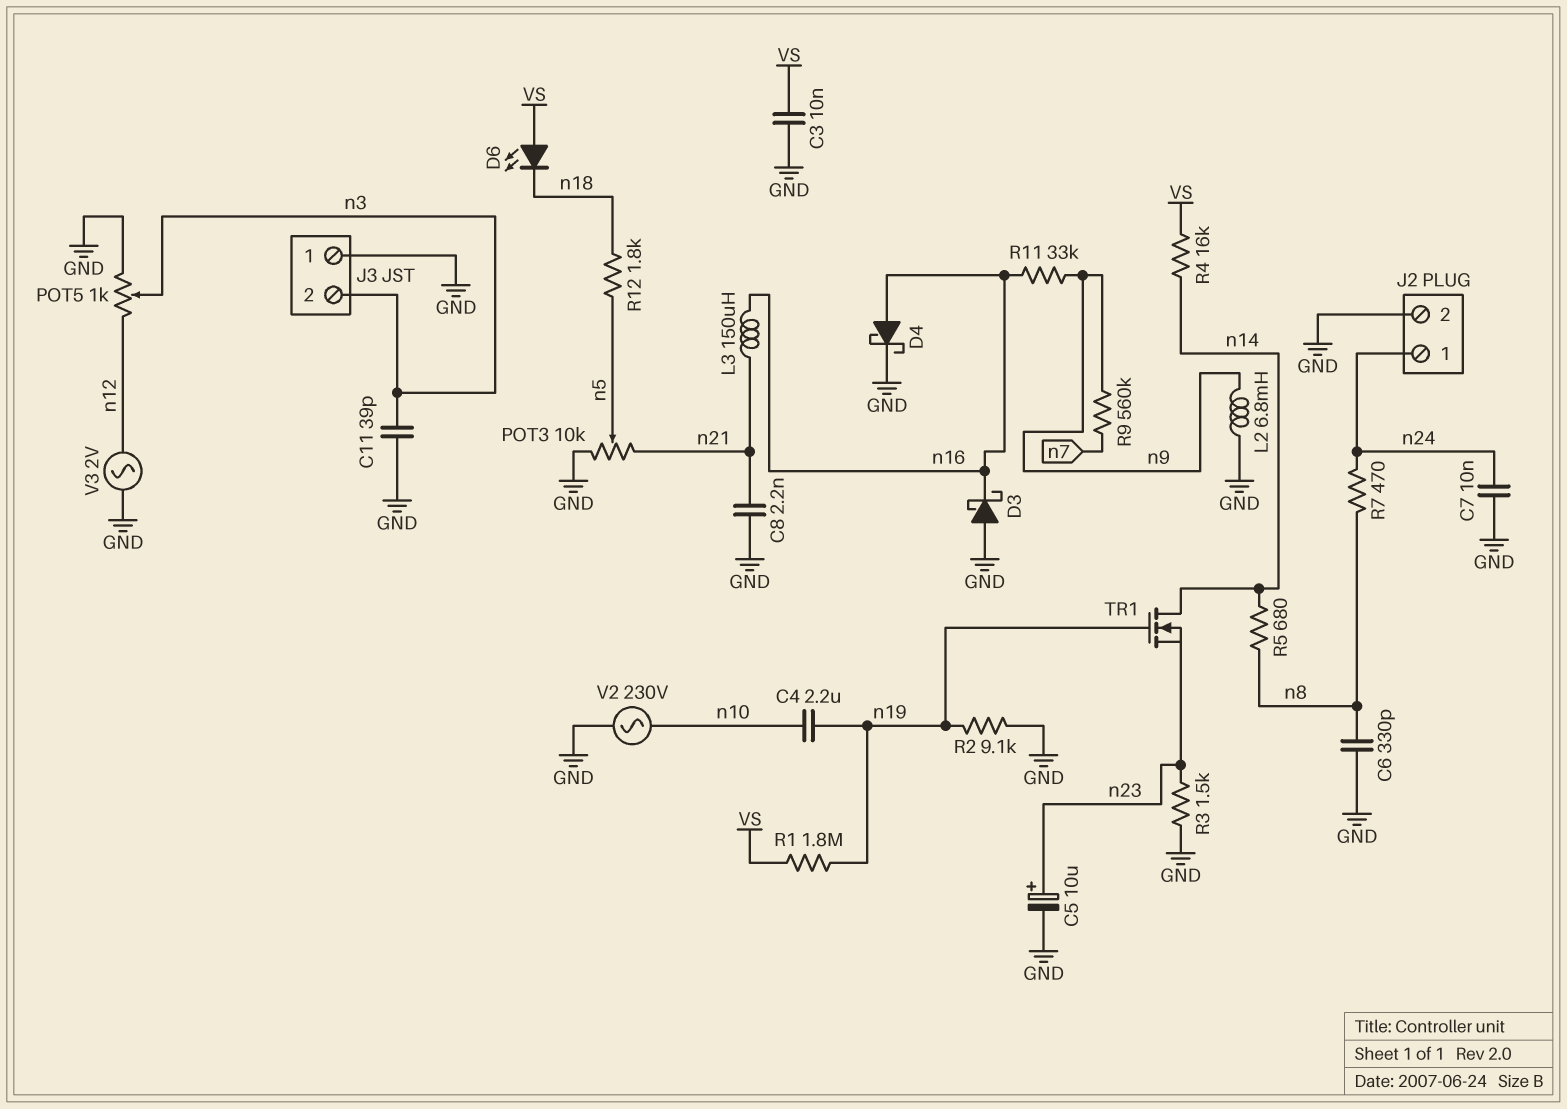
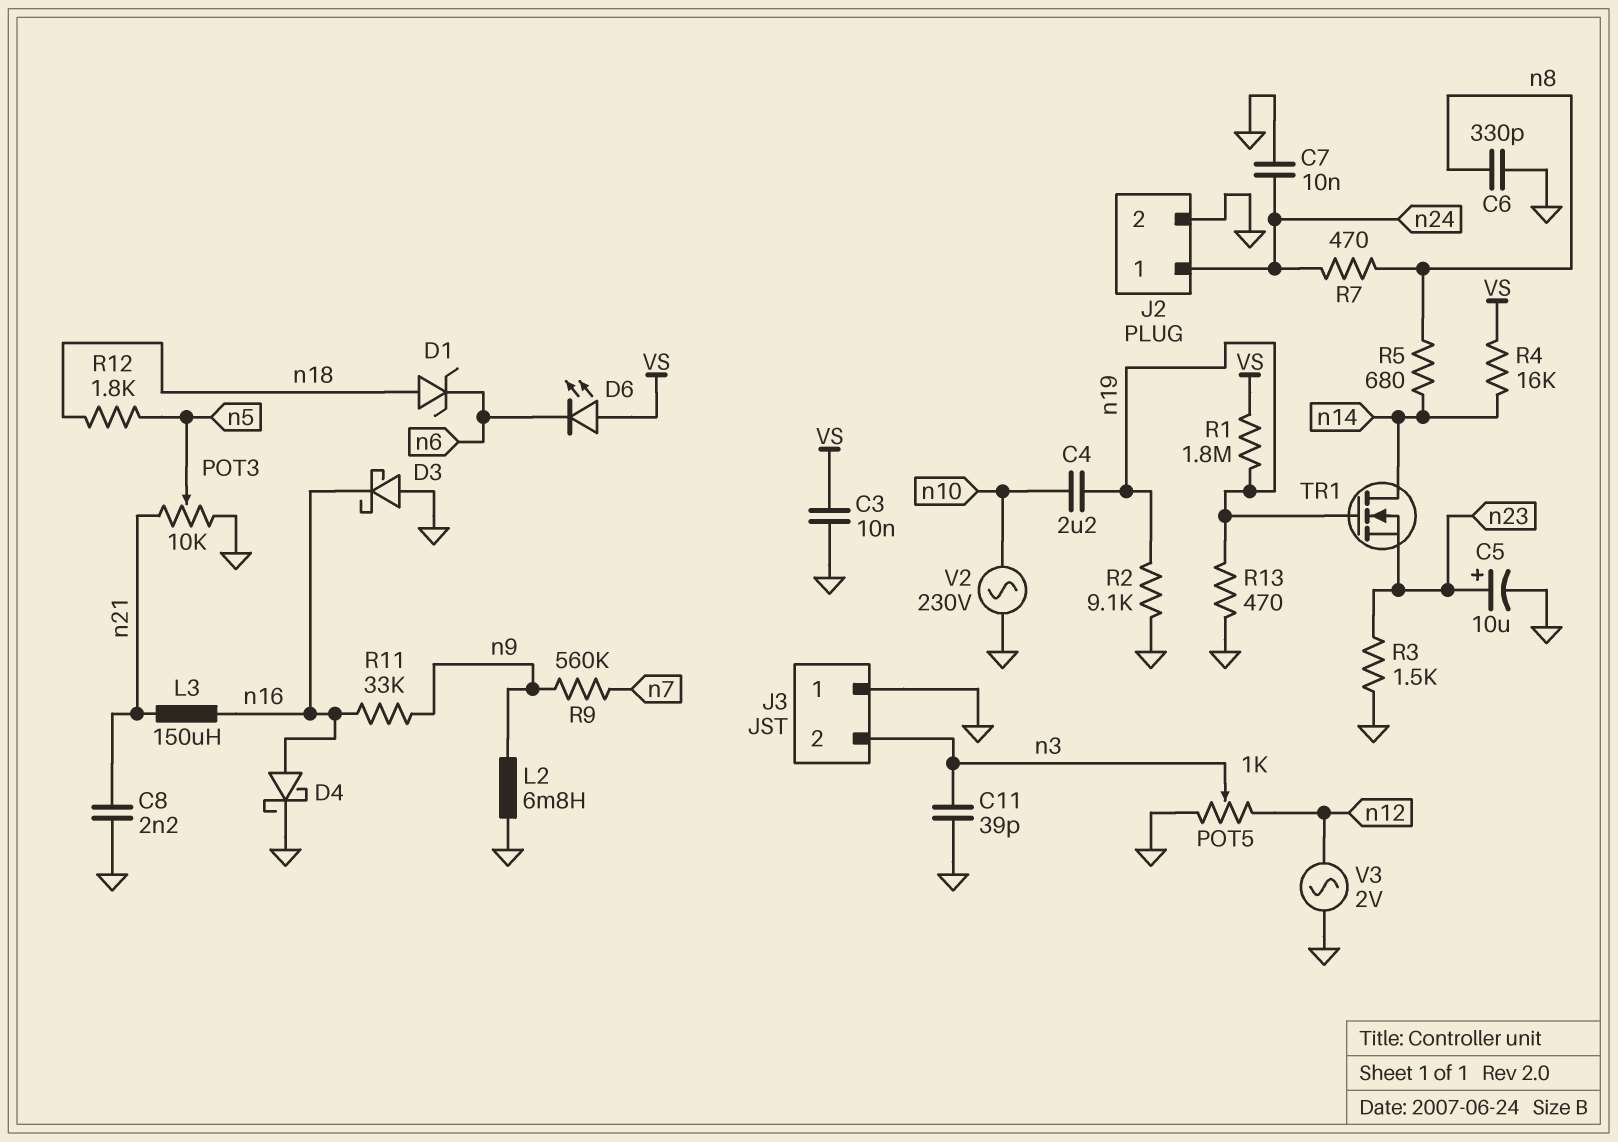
D1: none -> zener (A n18, K n6)
D6: LED (A VS, K n18) -> LED (A VS, K n6)
R13: none -> 470 (GND, n19)

